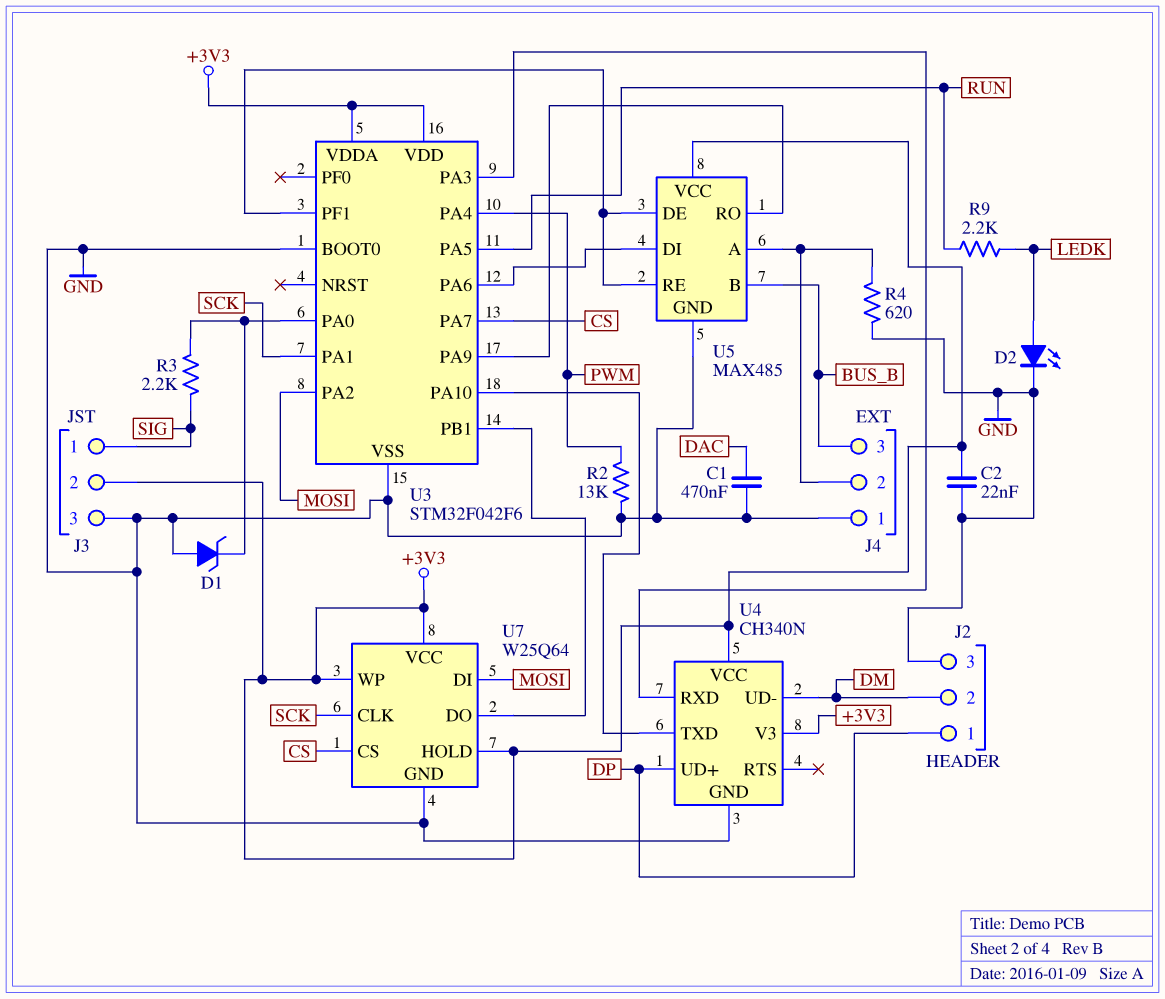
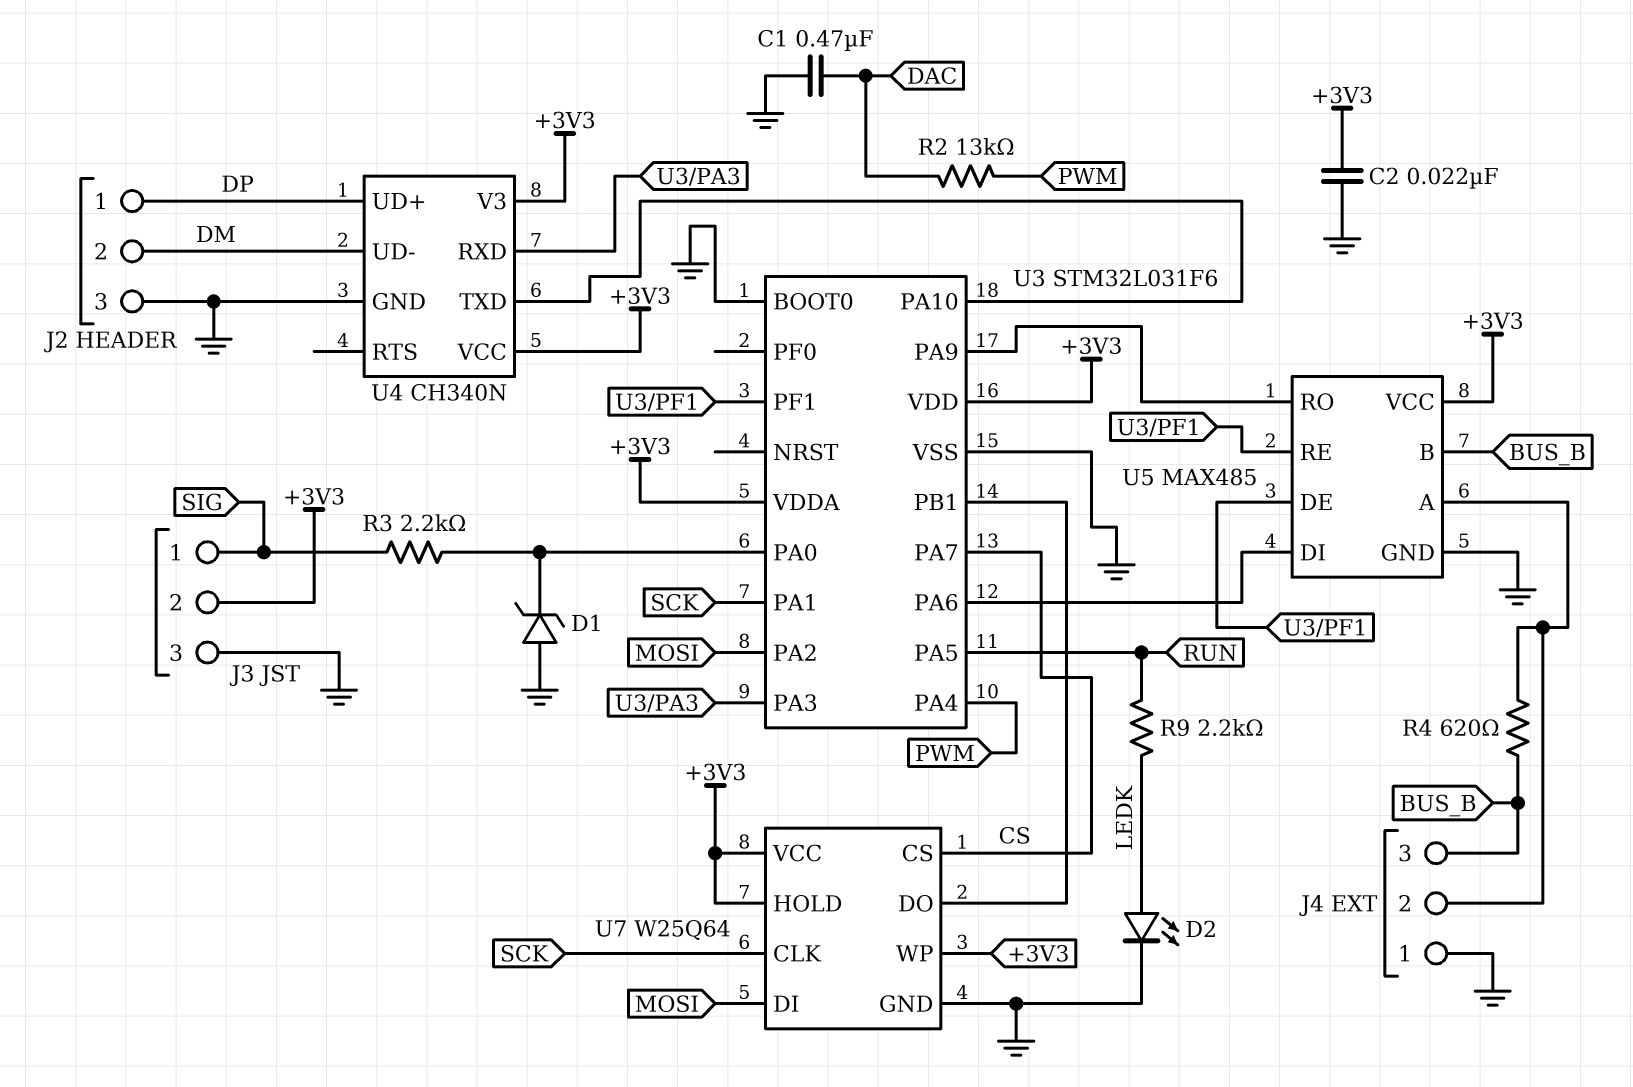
R2: 13k (GND, PWM) -> 13k (DAC, PWM)
R4: 620 (GND, J4/2) -> 620 (BUS_B, J4/2)
U3: STM32F042F6 -> STM32L031F6

